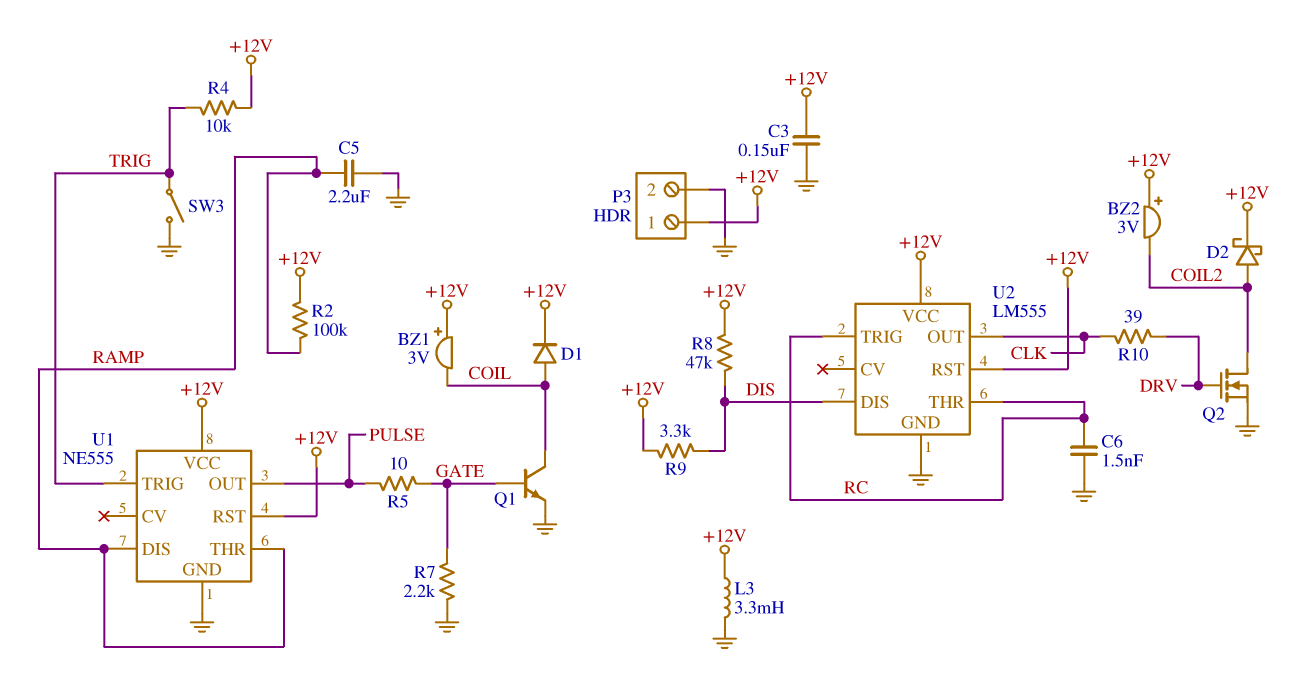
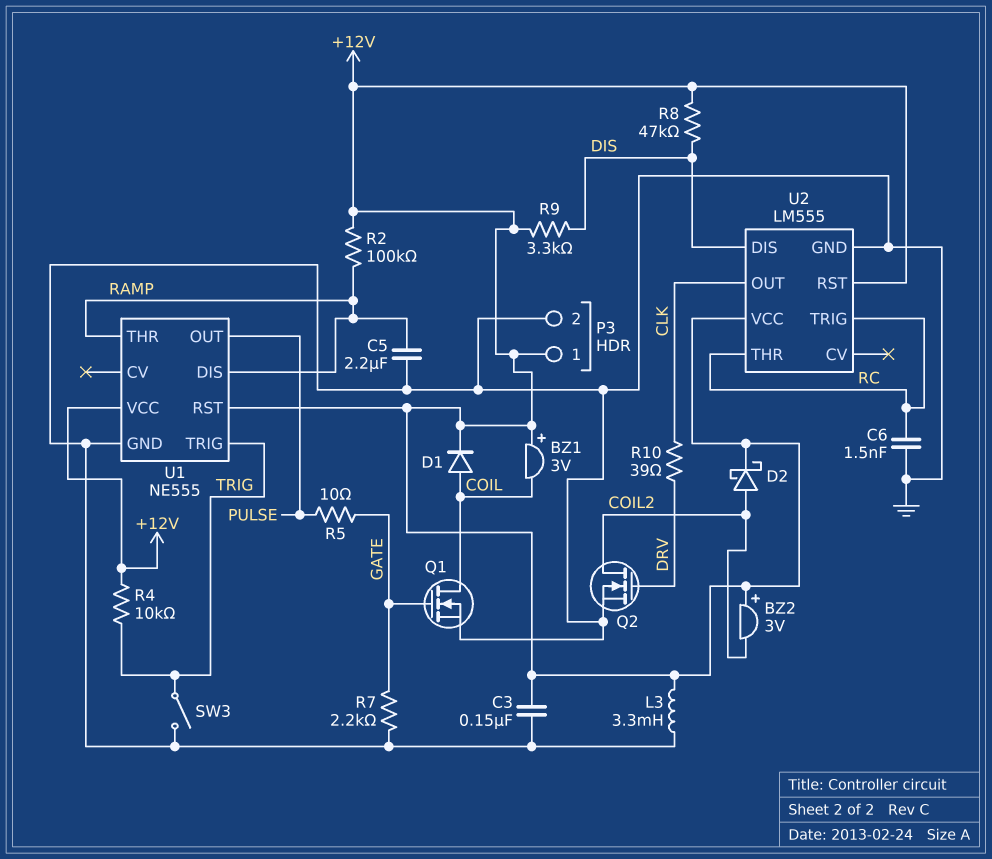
Q1: NPN (B GATE, C COIL, E GND) -> NMOS (G GATE, D COIL, S GND)

